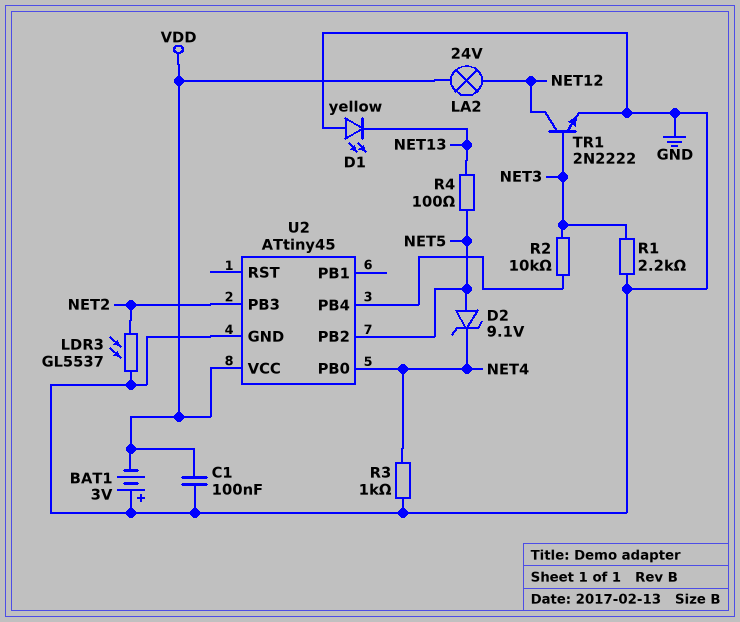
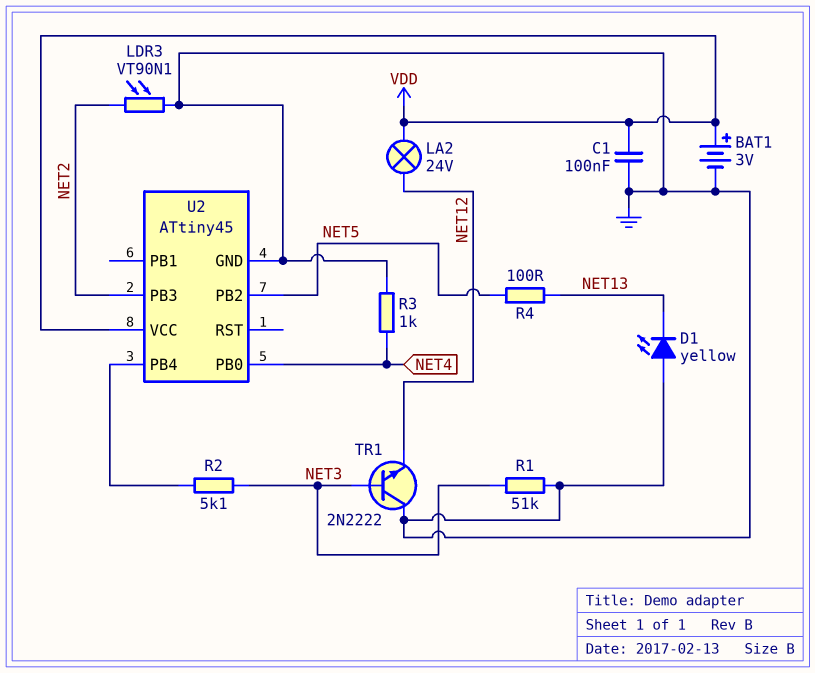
BAT1: 3V (plus GND, minus VDD) -> 3V (plus VDD, minus GND)
D2: zener 9.1V (A NET5, K NET4) -> none
LDR3: GL5537 (GND, NET2) -> VT90N1 (GND, NET2)
R1: 2.2k (GND, NET3) -> 51k (GND, NET3)
R2: 10k (NET3, U2/PB4) -> 5.1k (NET3, U2/PB4)
TR1: NPN 2N2222 (B NET3, C NET12, E GND) -> NPN 2N2222 (B NET3, C GND, E NET12)

